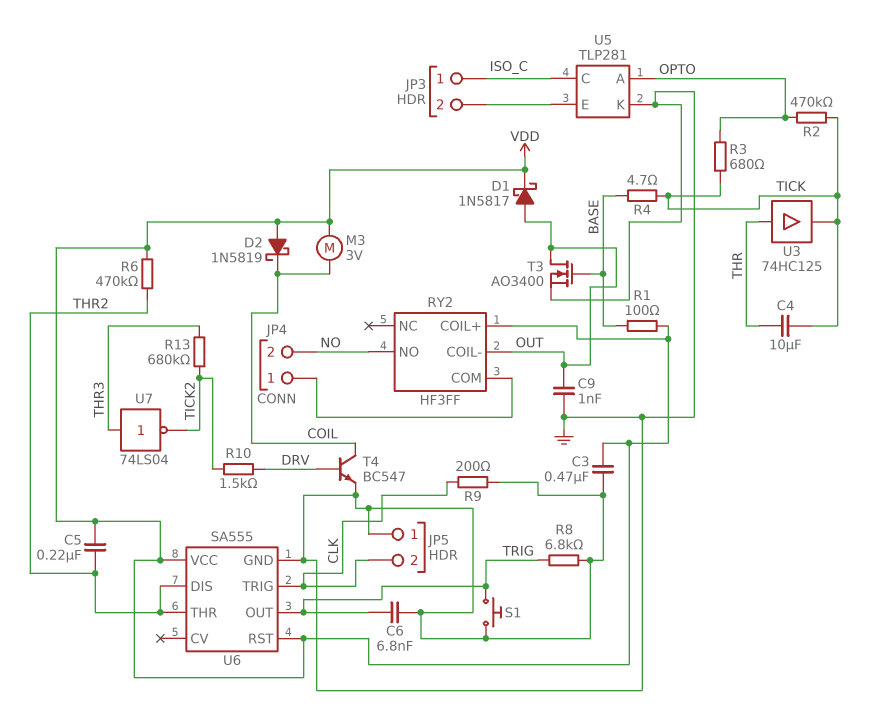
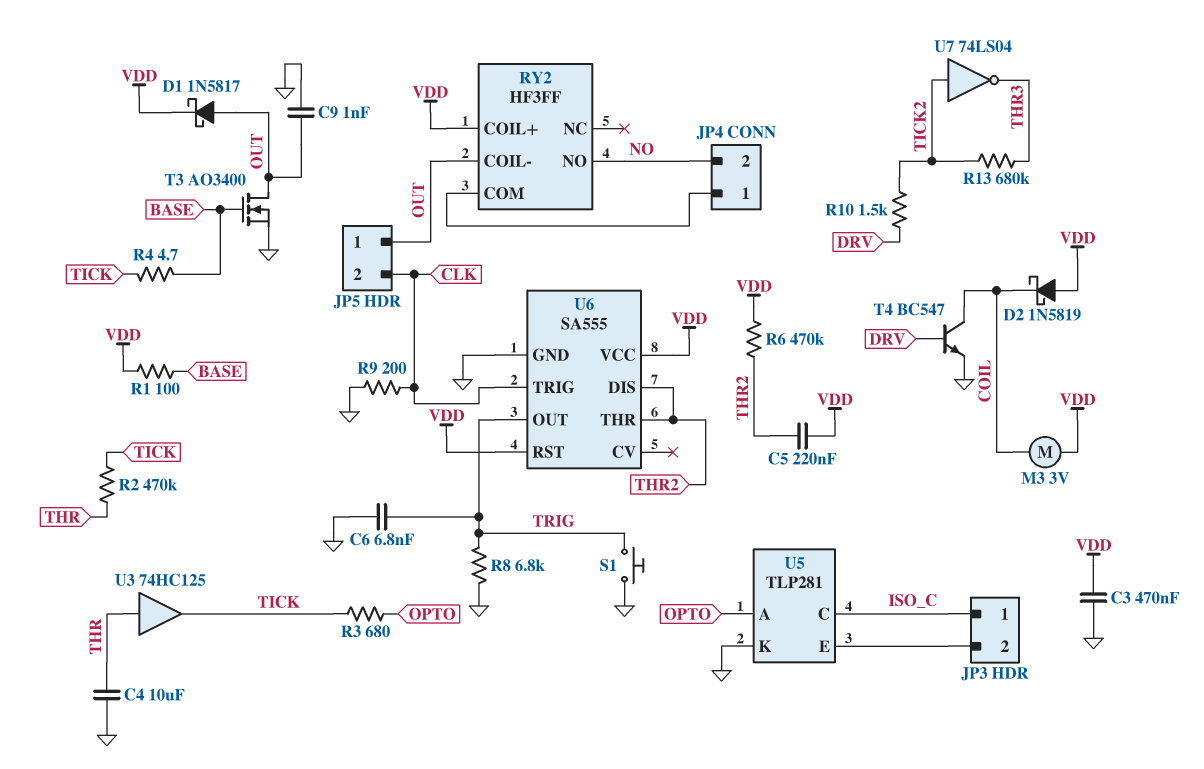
C4: 10uF (THR, TICK) -> 10uF (GND, THR)
JP5 pin 1: GND -> OUT
R2: 470k (OPTO, TICK) -> 470k (THR, TICK)
U7: NOT 74LS04 (in THR3, out TICK2) -> NOT 74LS04 (in TICK2, out THR3)

